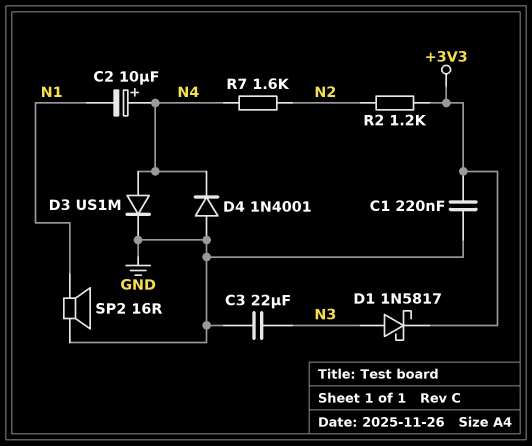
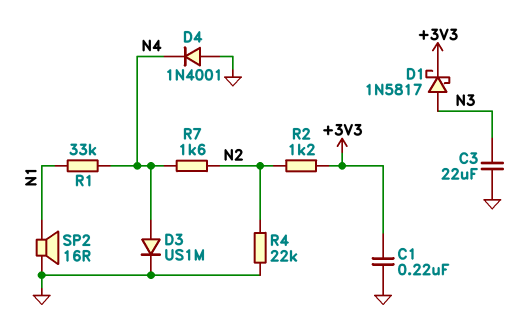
C2: 10uF (plus N4, minus N1) -> none
R1: none -> 33k (N1, N4)
R4: none -> 22k (GND, N2)

